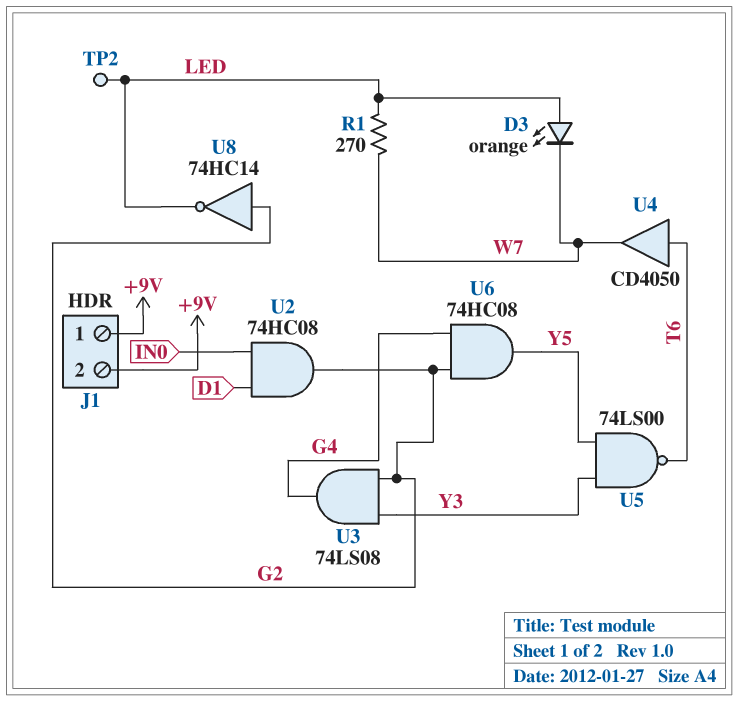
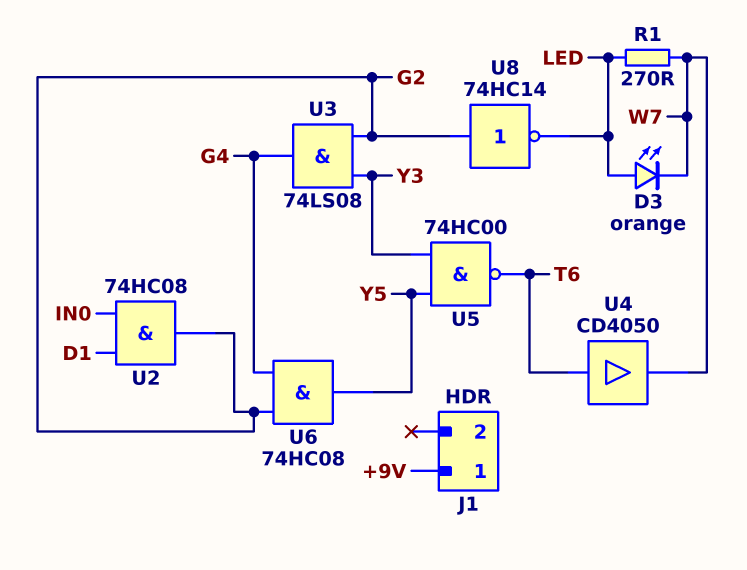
J1 pin 2: +9V -> none
TP2: test point (LED) -> none
U5: NAND 74LS00 (in Y3, in Y5, out T6) -> NAND 74HC00 (in Y3, in Y5, out T6)

